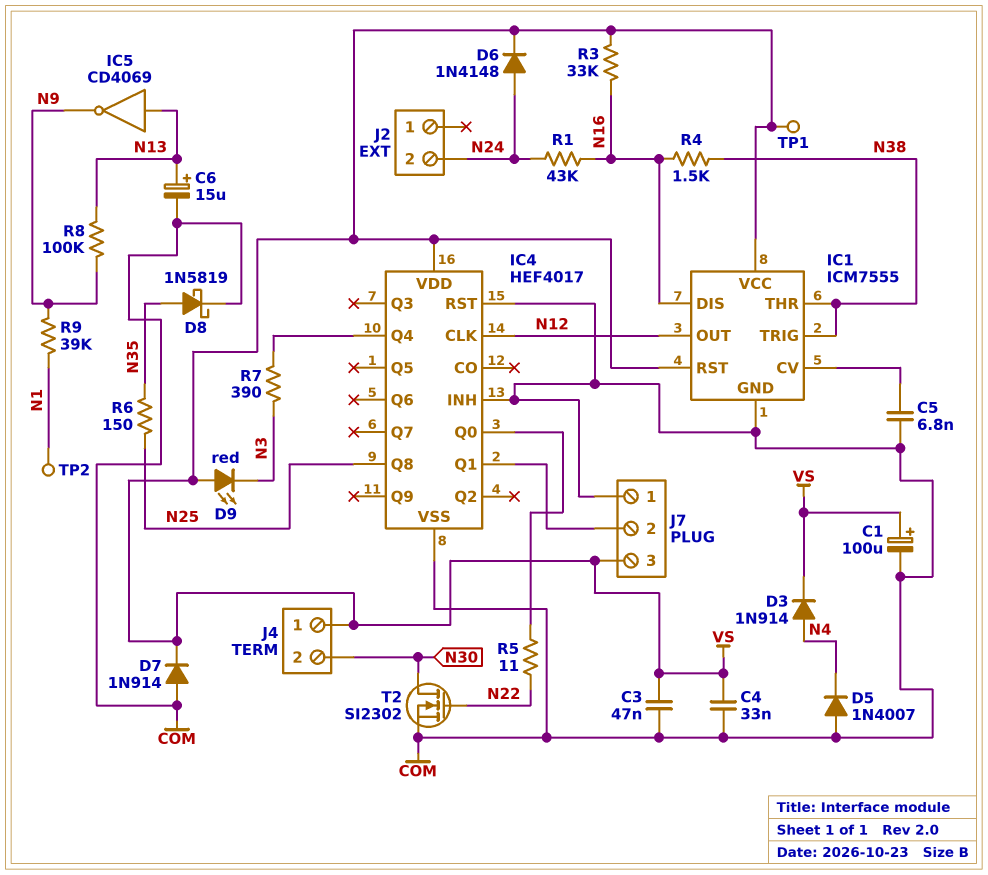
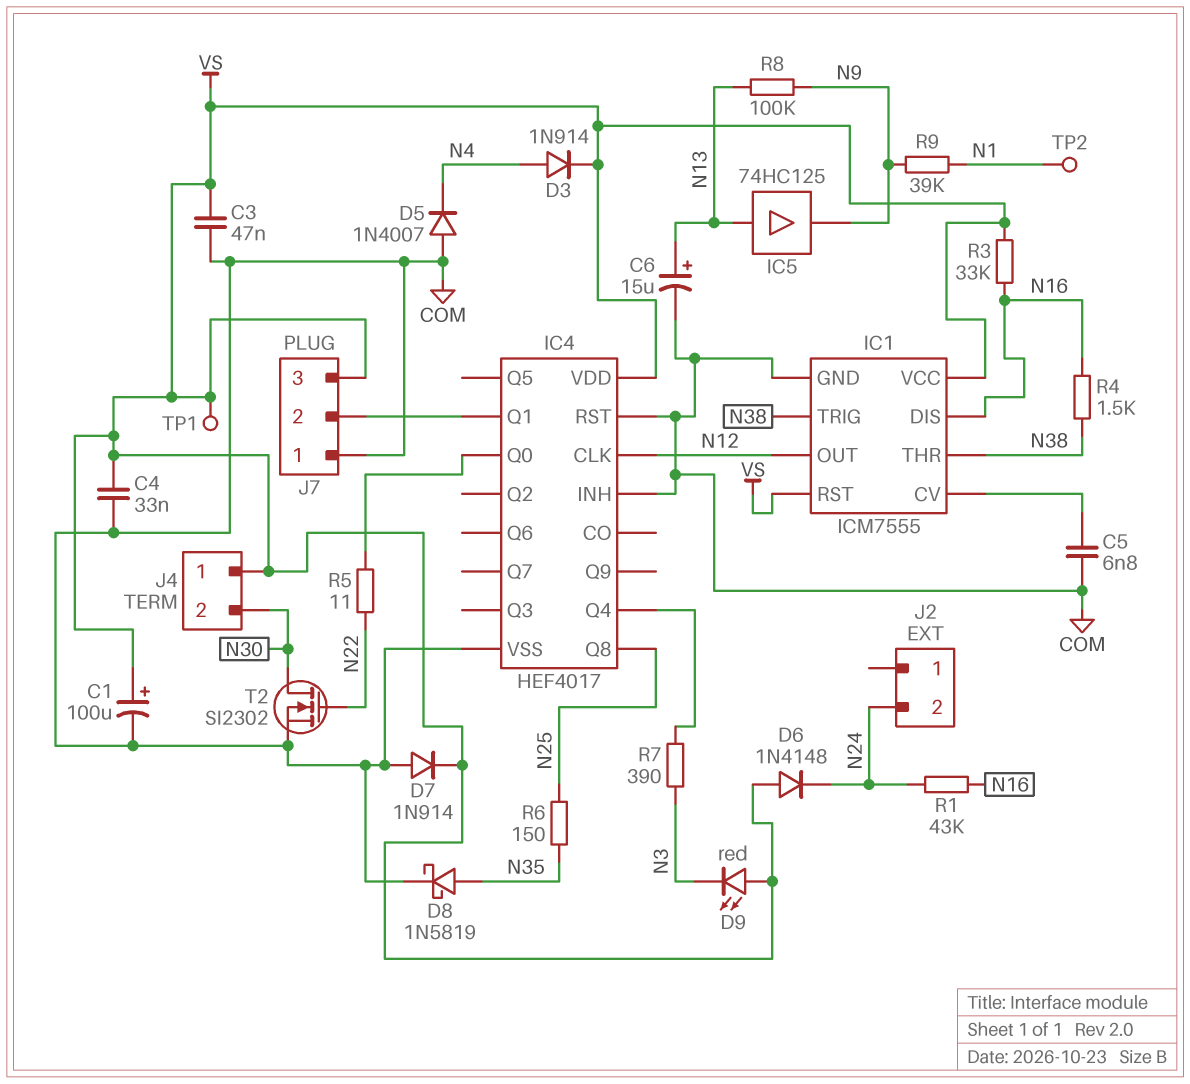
D6: diode 1N4148 (A N24, K VS) -> diode 1N4148 (A VS, K N24)
IC5: NOT CD4069 (in N13, out N9) -> buffer 74HC125 (in N13, out N9)

